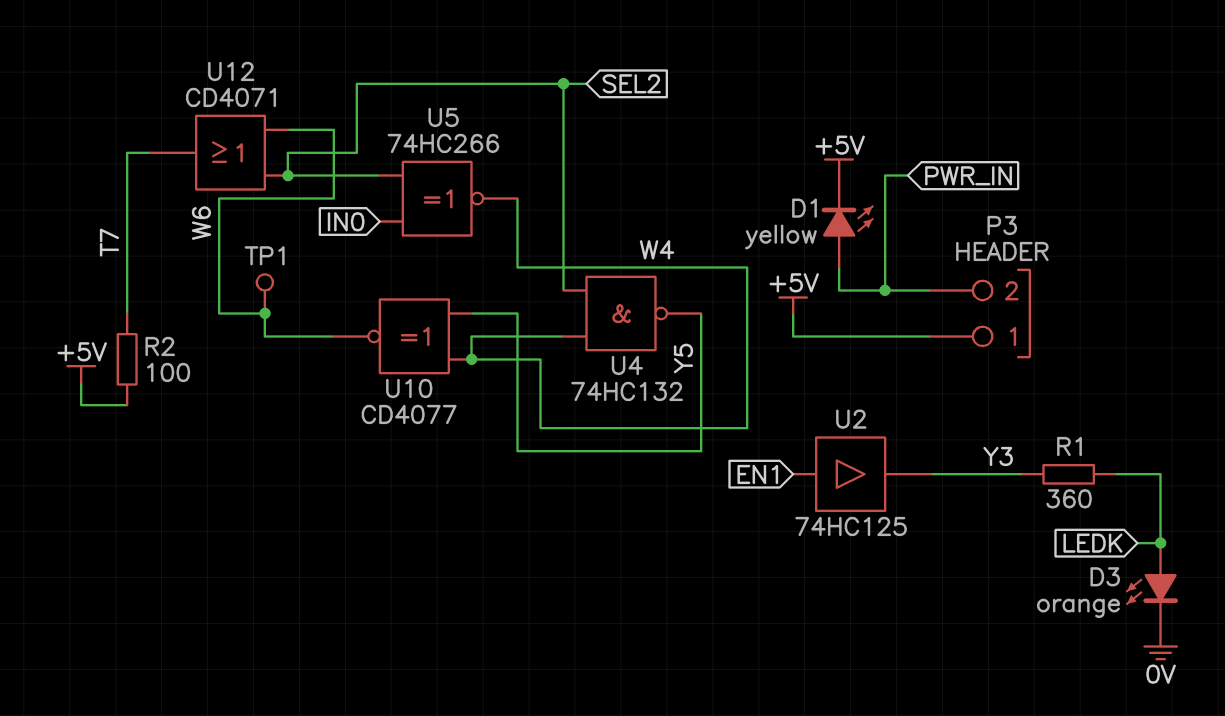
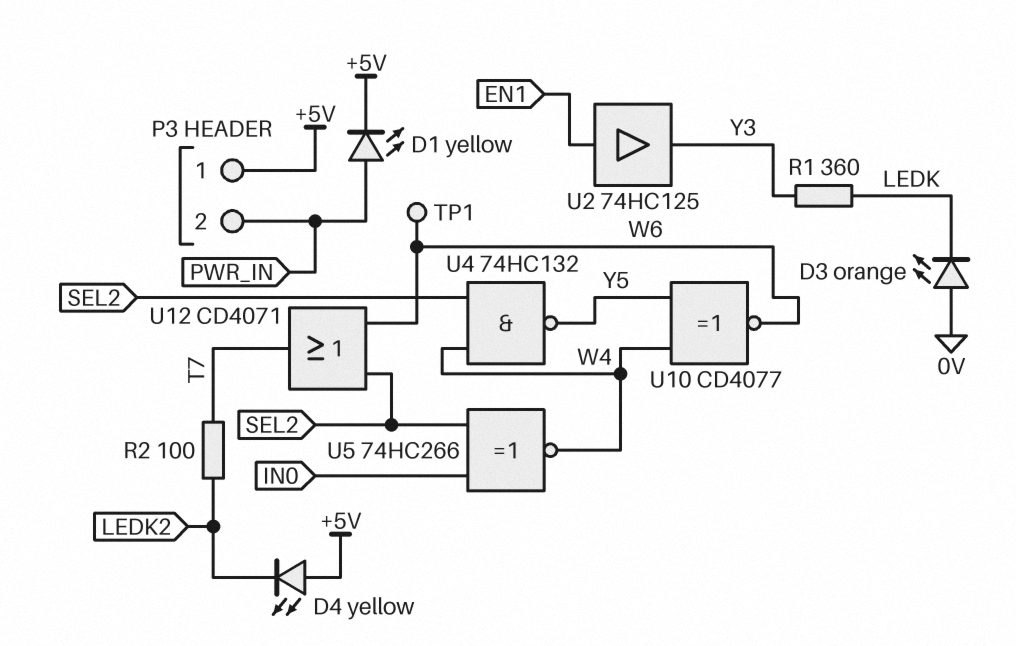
D3: LED orange (A LEDK, K 0V) -> LED orange (A 0V, K LEDK)
D4: none -> LED yellow (A +5V, K LEDK2)
R2: 100 (+5V, T7) -> 100 (LEDK2, T7)

